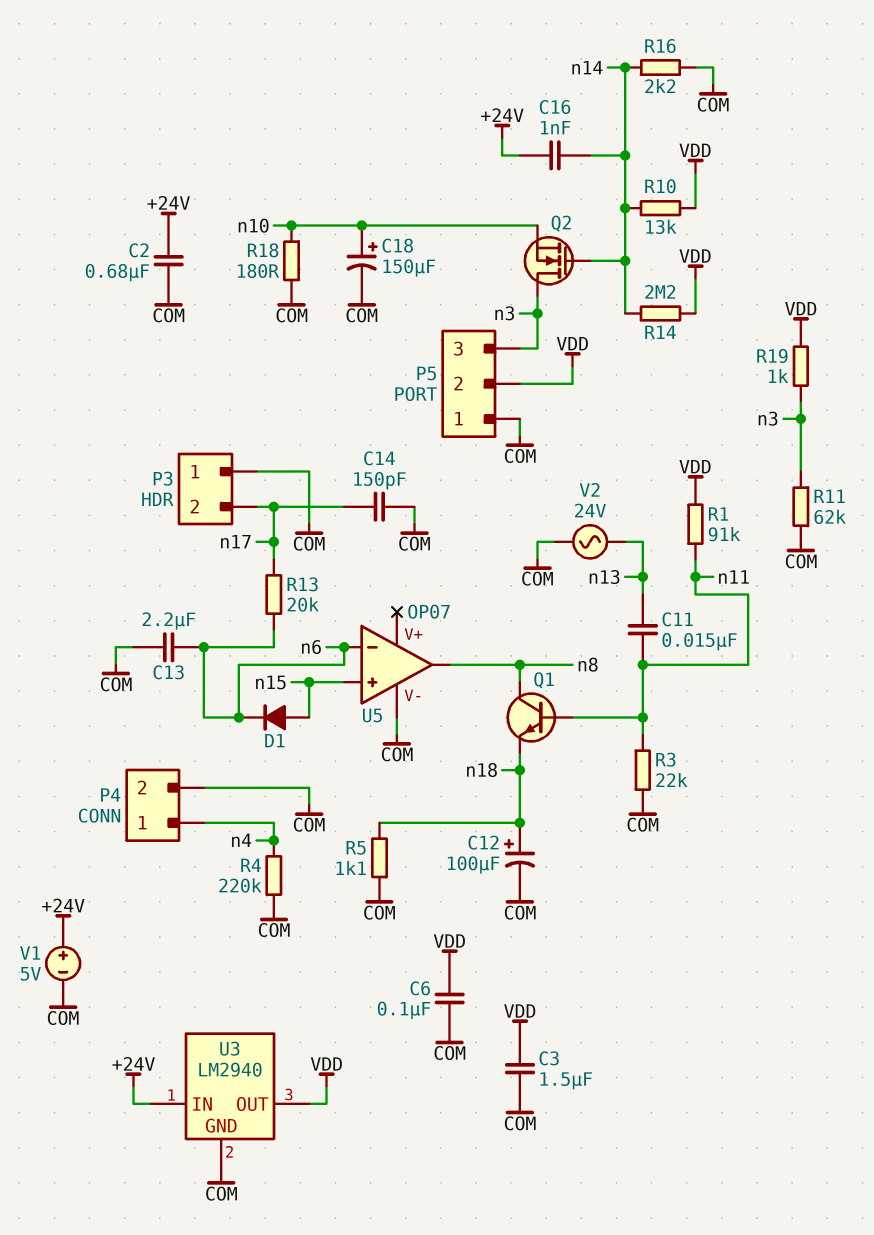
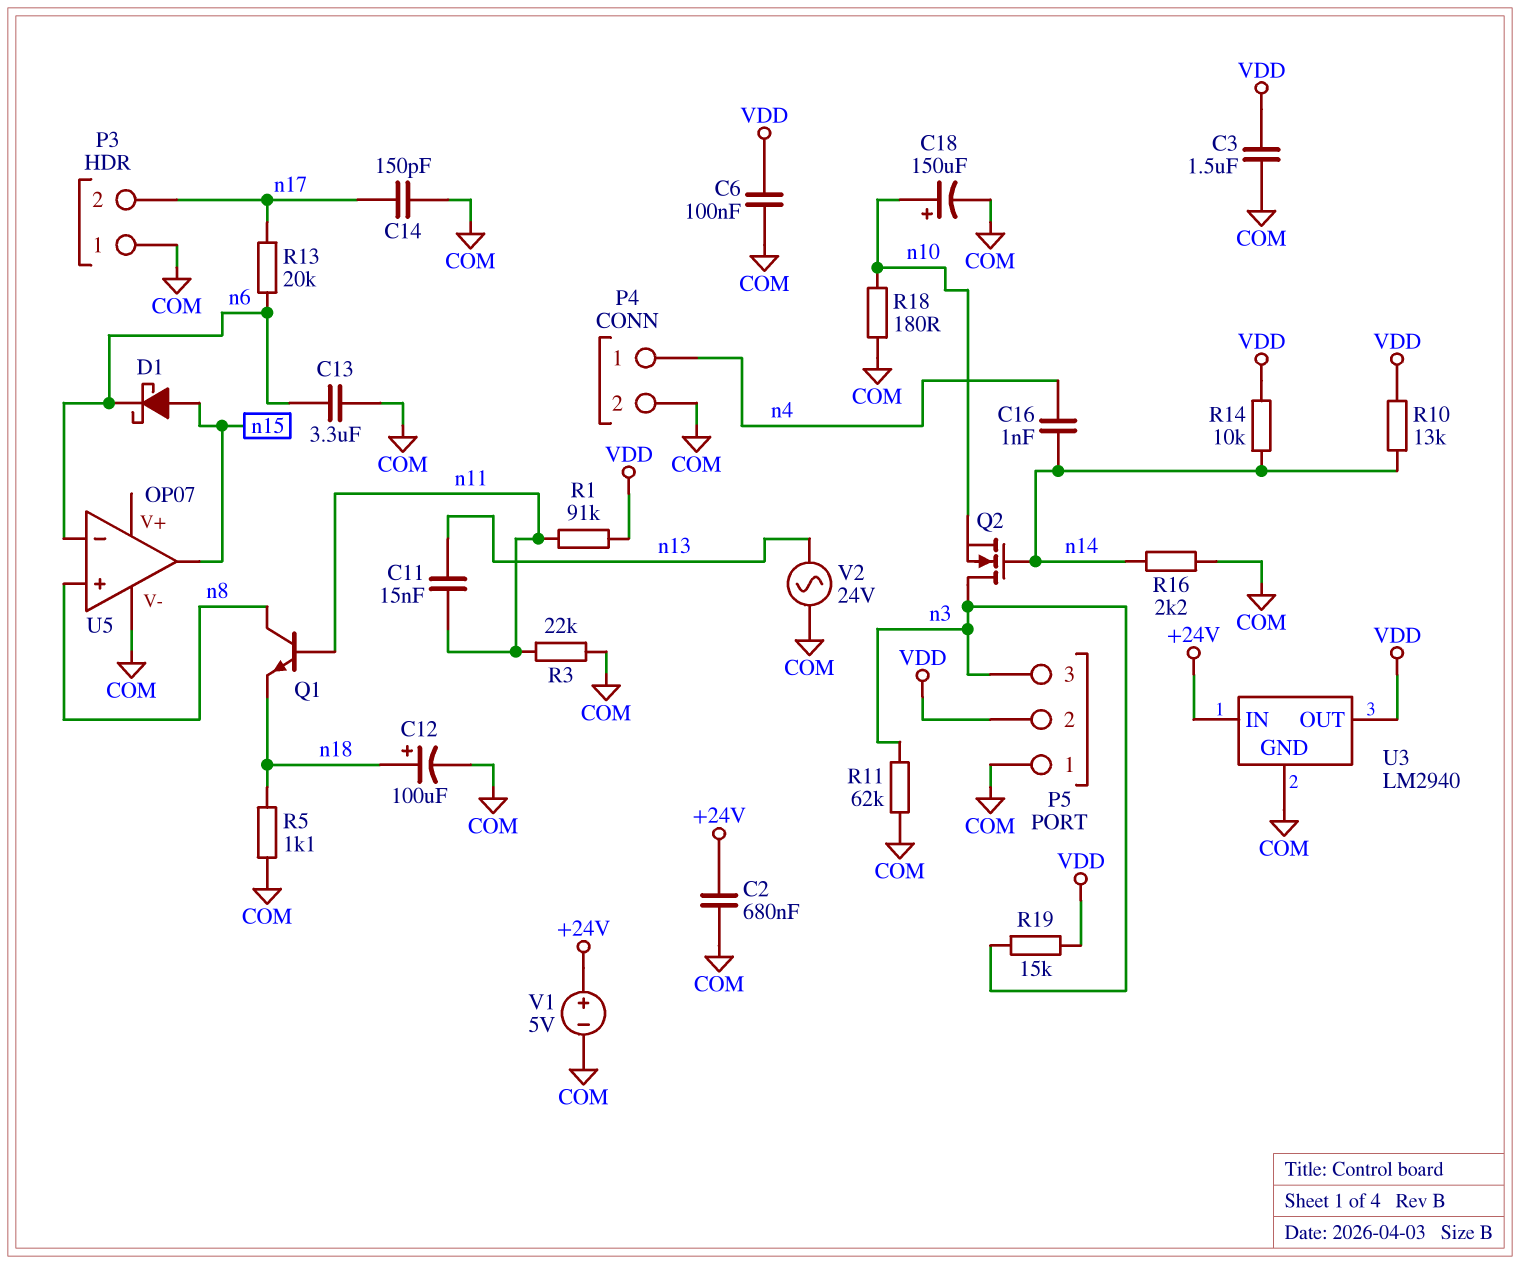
C13: 2.2uF (COM, n6) -> 3.3uF (COM, n6)
C16: 1nF (+24V, n14) -> 1nF (n4, n14)
D1: diode (A n15, K n6) -> schottky (A n15, K n6)
R4: 220k (COM, n4) -> none
R14: 2.2M (VDD, n14) -> 10k (VDD, n14)
R19: 1k (VDD, n3) -> 15k (VDD, n3)
U5 pin in+: n15 -> n8
U5 pin out: n8 -> n15

